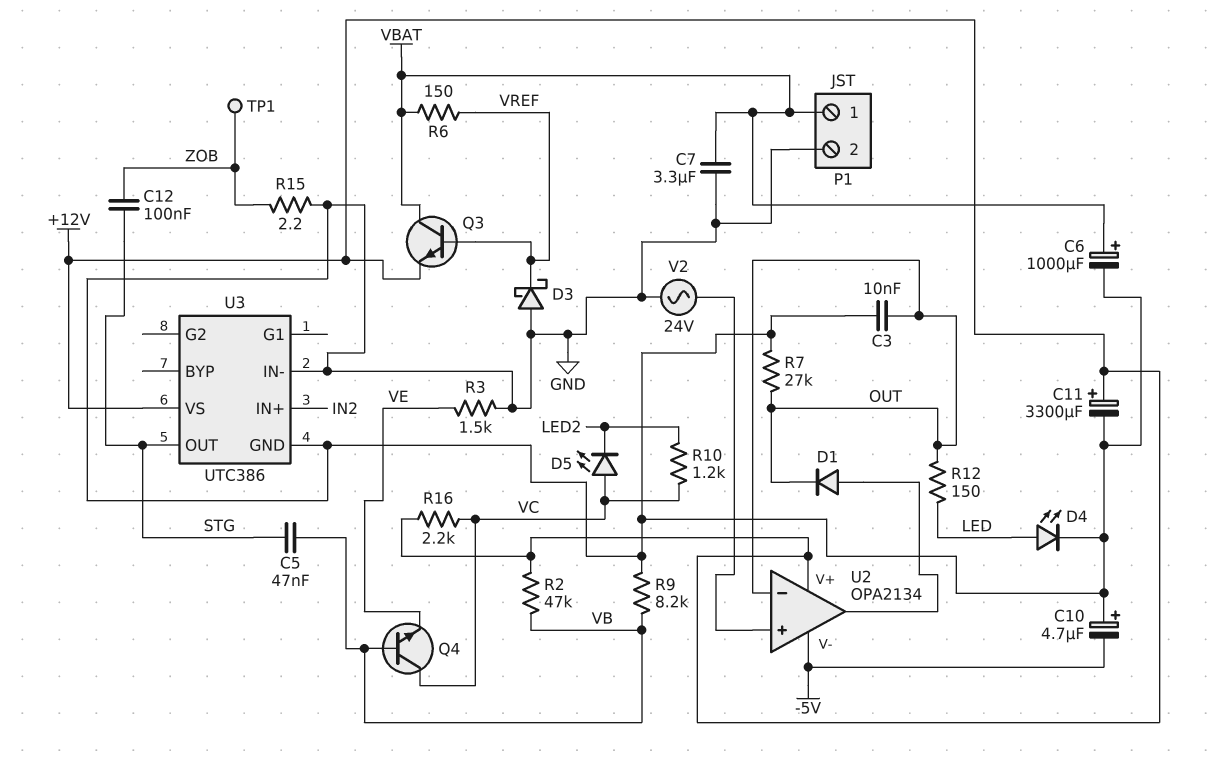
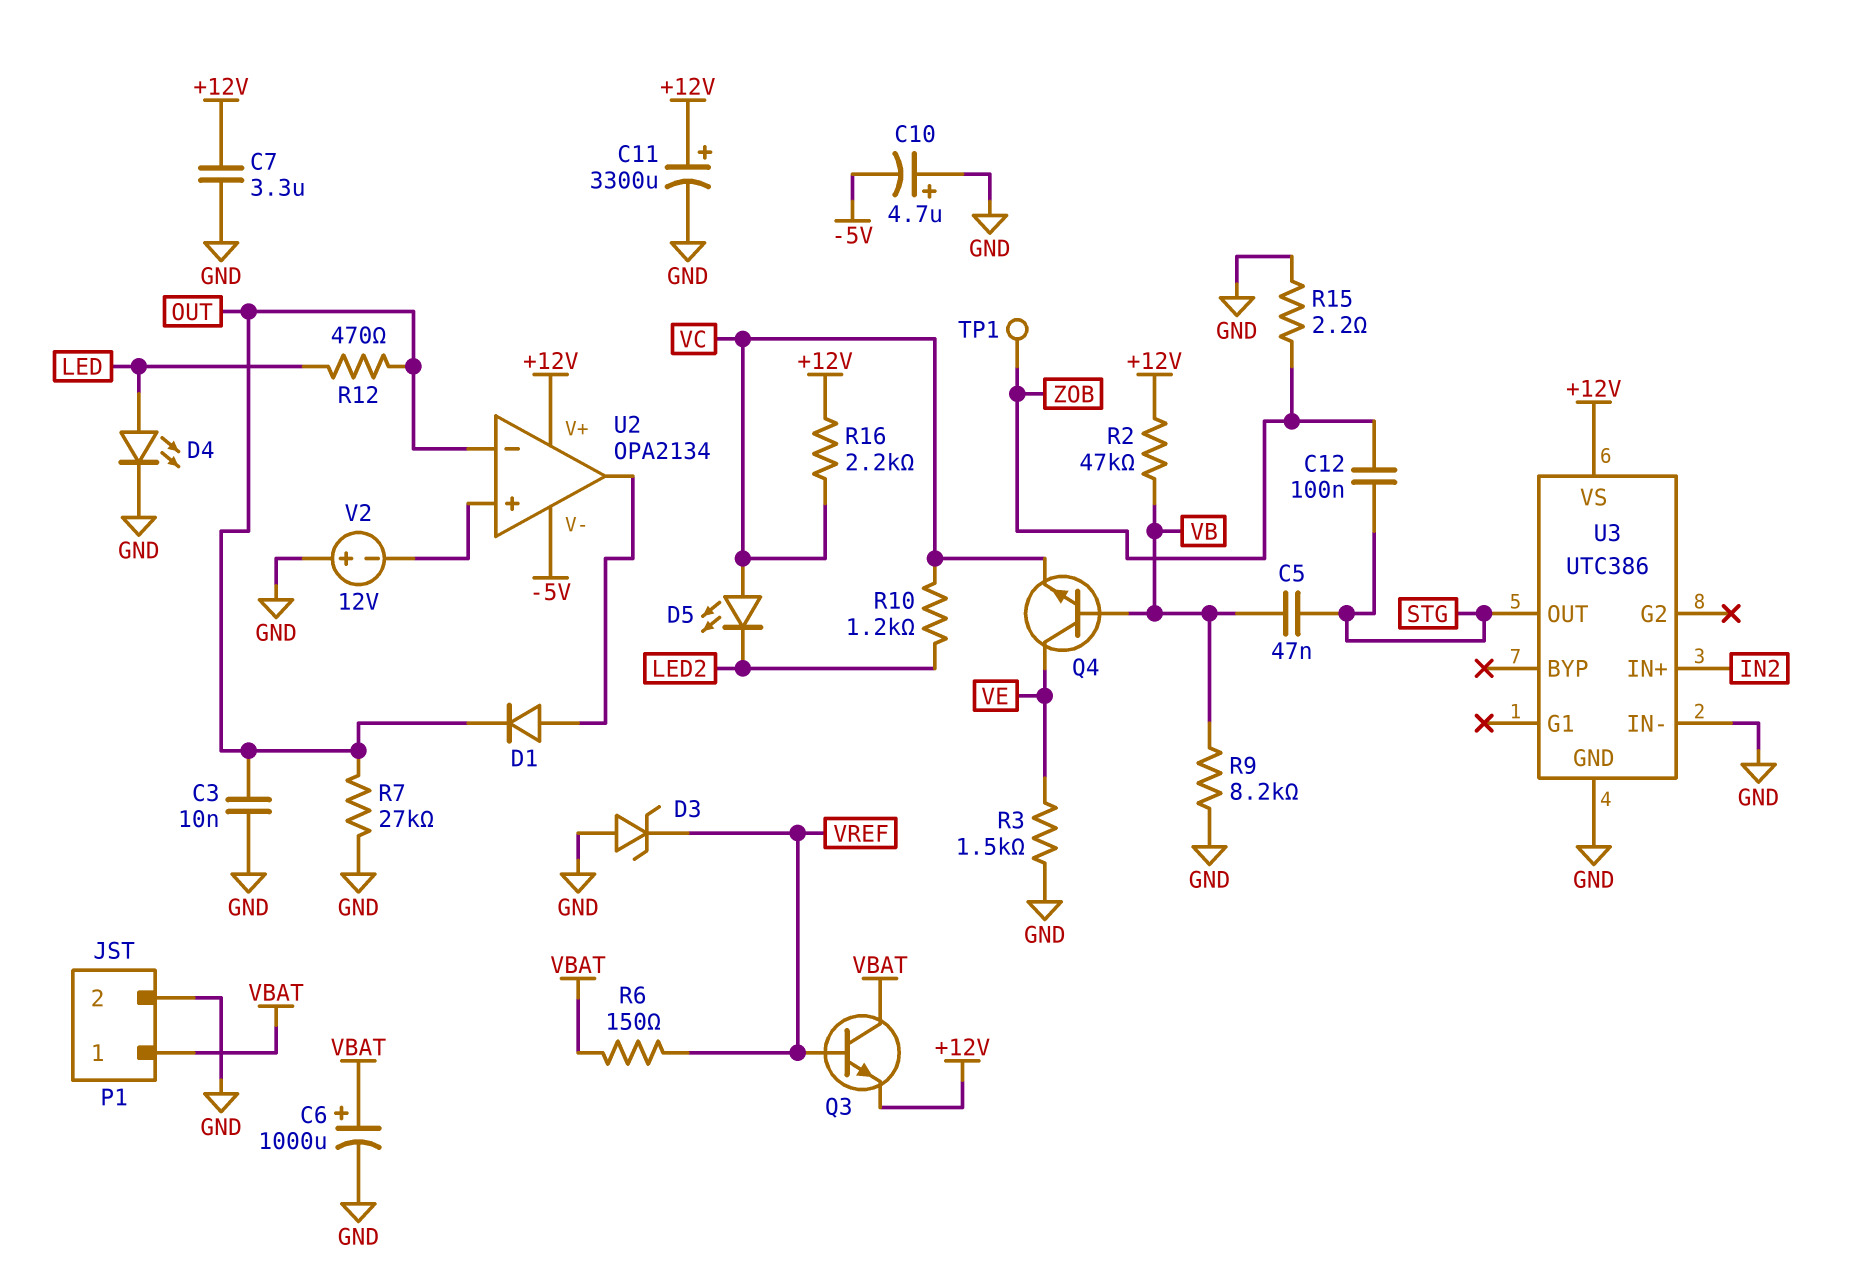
C7: 3.3uF (GND, VBAT) -> 3.3uF (+12V, GND)
D3: schottky (A GND, K VREF) -> zener (A GND, K VREF)
Q4: NPN (B VB, C VC, E VE) -> NPN (B VB, C VE, E VC)
R12: 150 (LED, OUT) -> 470 (LED, OUT)
V2: AC 24V (GND, U2/in+) -> 12V (plus GND, minus U2/in+)

